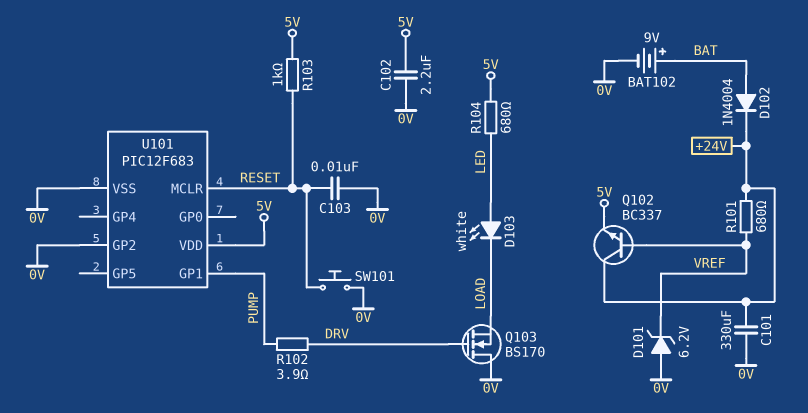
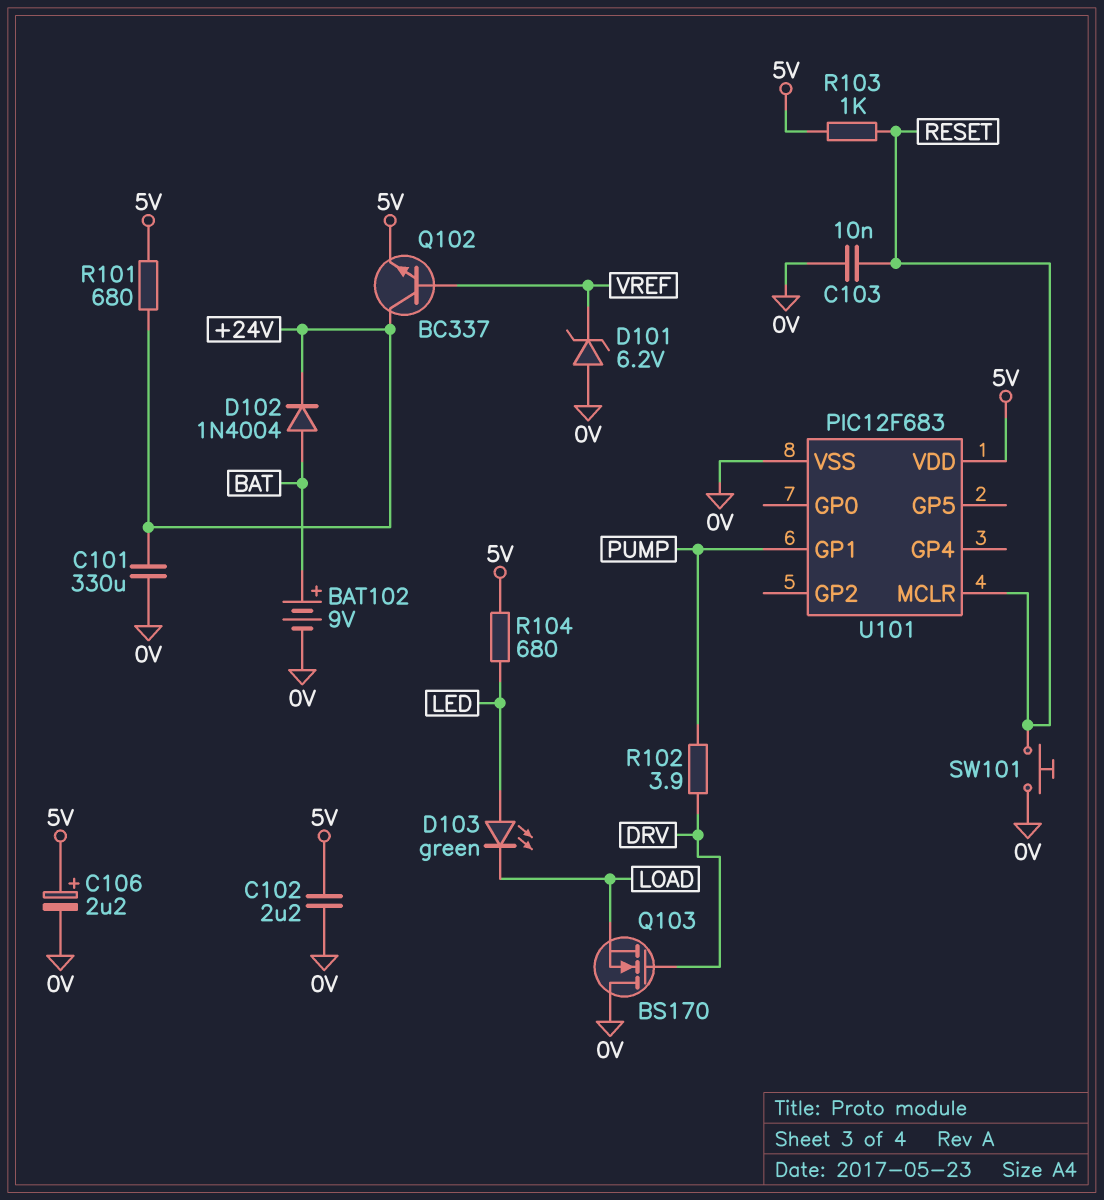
C106: none -> 2.2uF (plus 5V, minus 0V)
D103: LED white (A LED, K LOAD) -> LED green (A LED, K LOAD)
R101: 680 (+24V, VREF) -> 680 (+24V, 5V)
U101 pin GP2: 0V -> none

